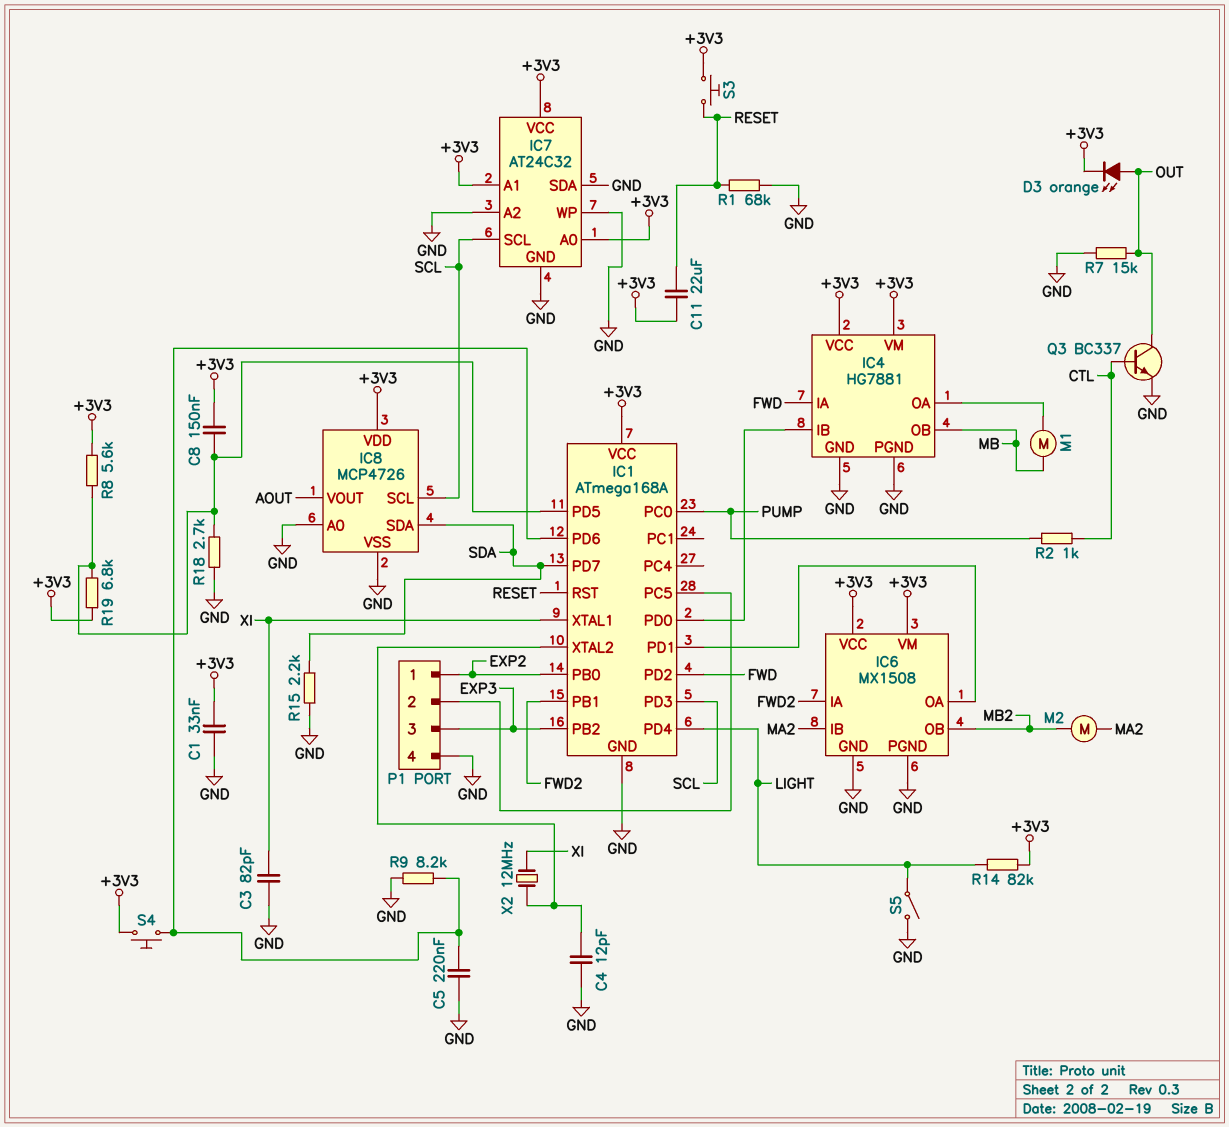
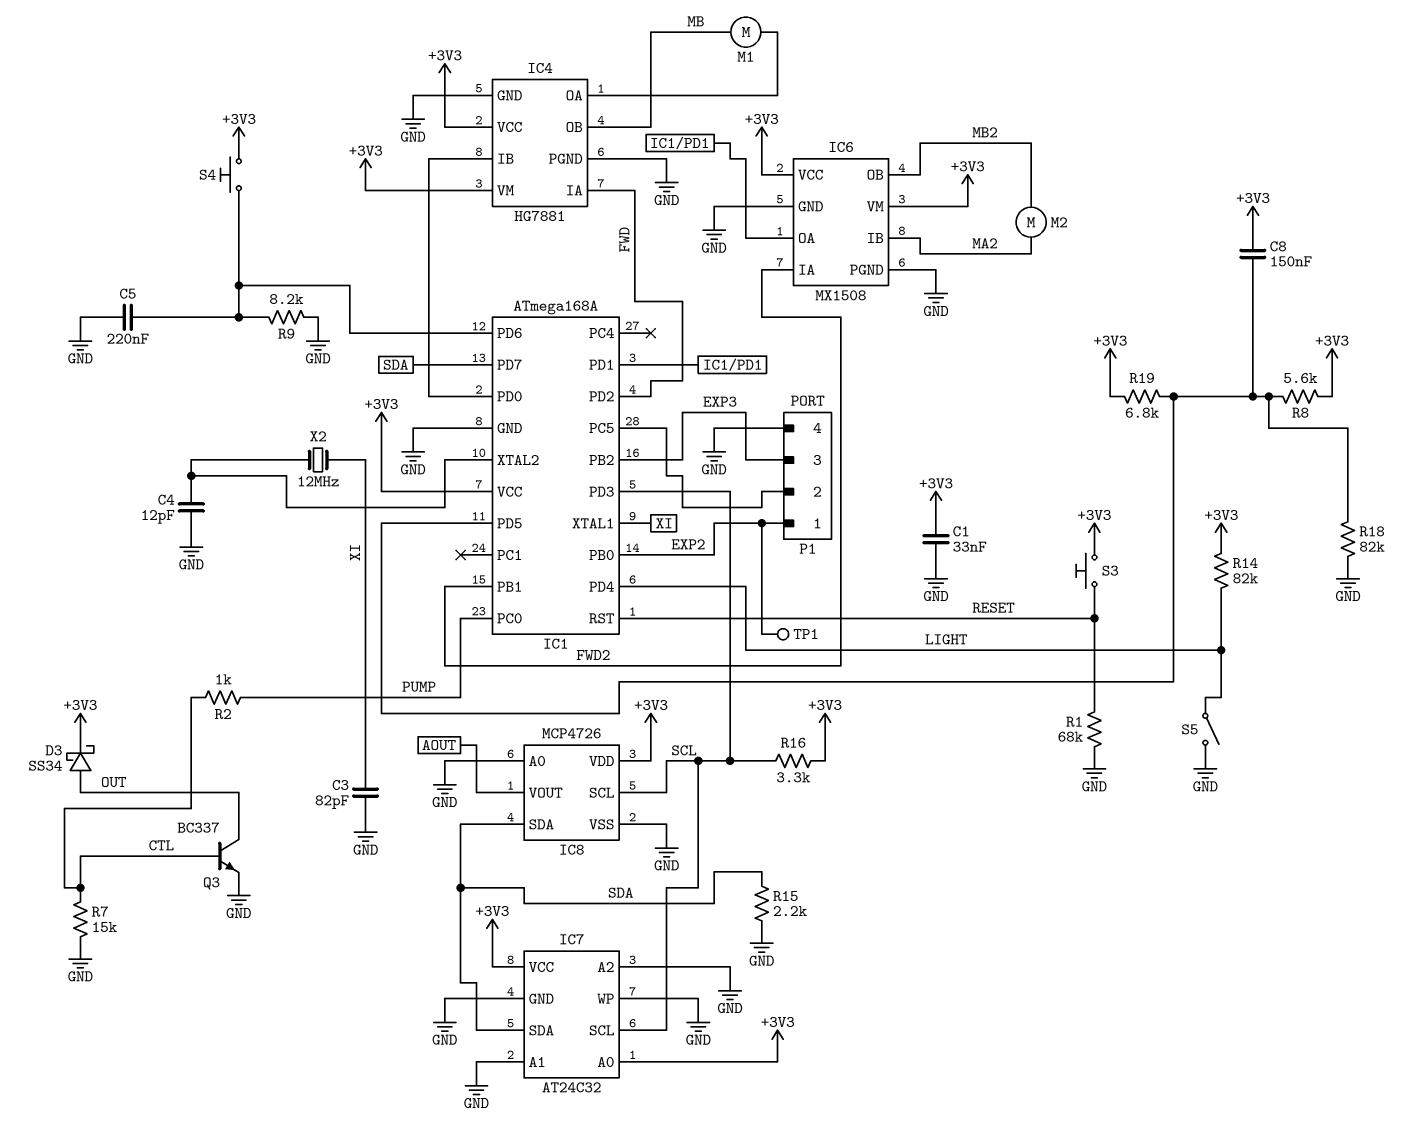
C11: 22uF (+3V3, RESET) -> none
D3: LED orange (A OUT, K +3V3) -> schottky SS34 (A OUT, K +3V3)
IC7 pin A1: +3V3 -> GND
IC7 pin SDA: GND -> SDA
R7: 15k (GND, OUT) -> 15k (CTL, GND)
R16: none -> 3.3k (+3V3, SCL)
R18: 2.7k (GND, IC1/PD5) -> 82k (GND, IC1/PD5)
TP1: none -> test point (EXP2)

